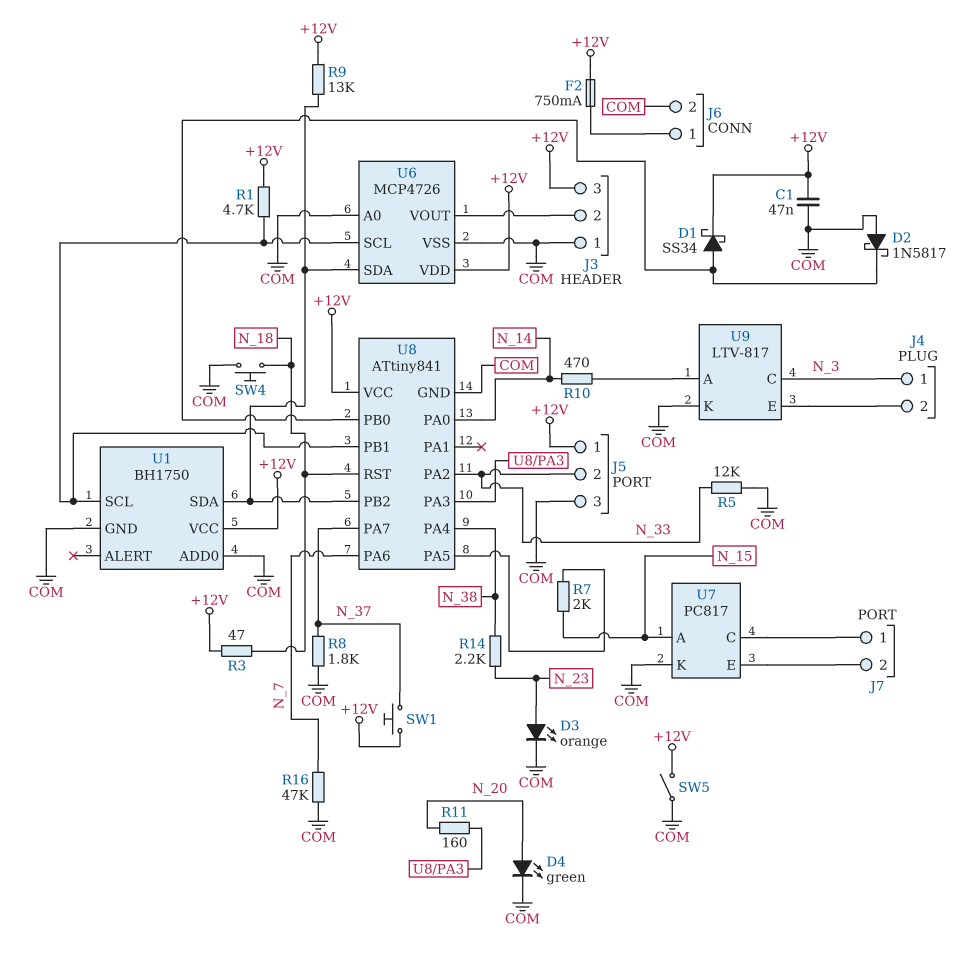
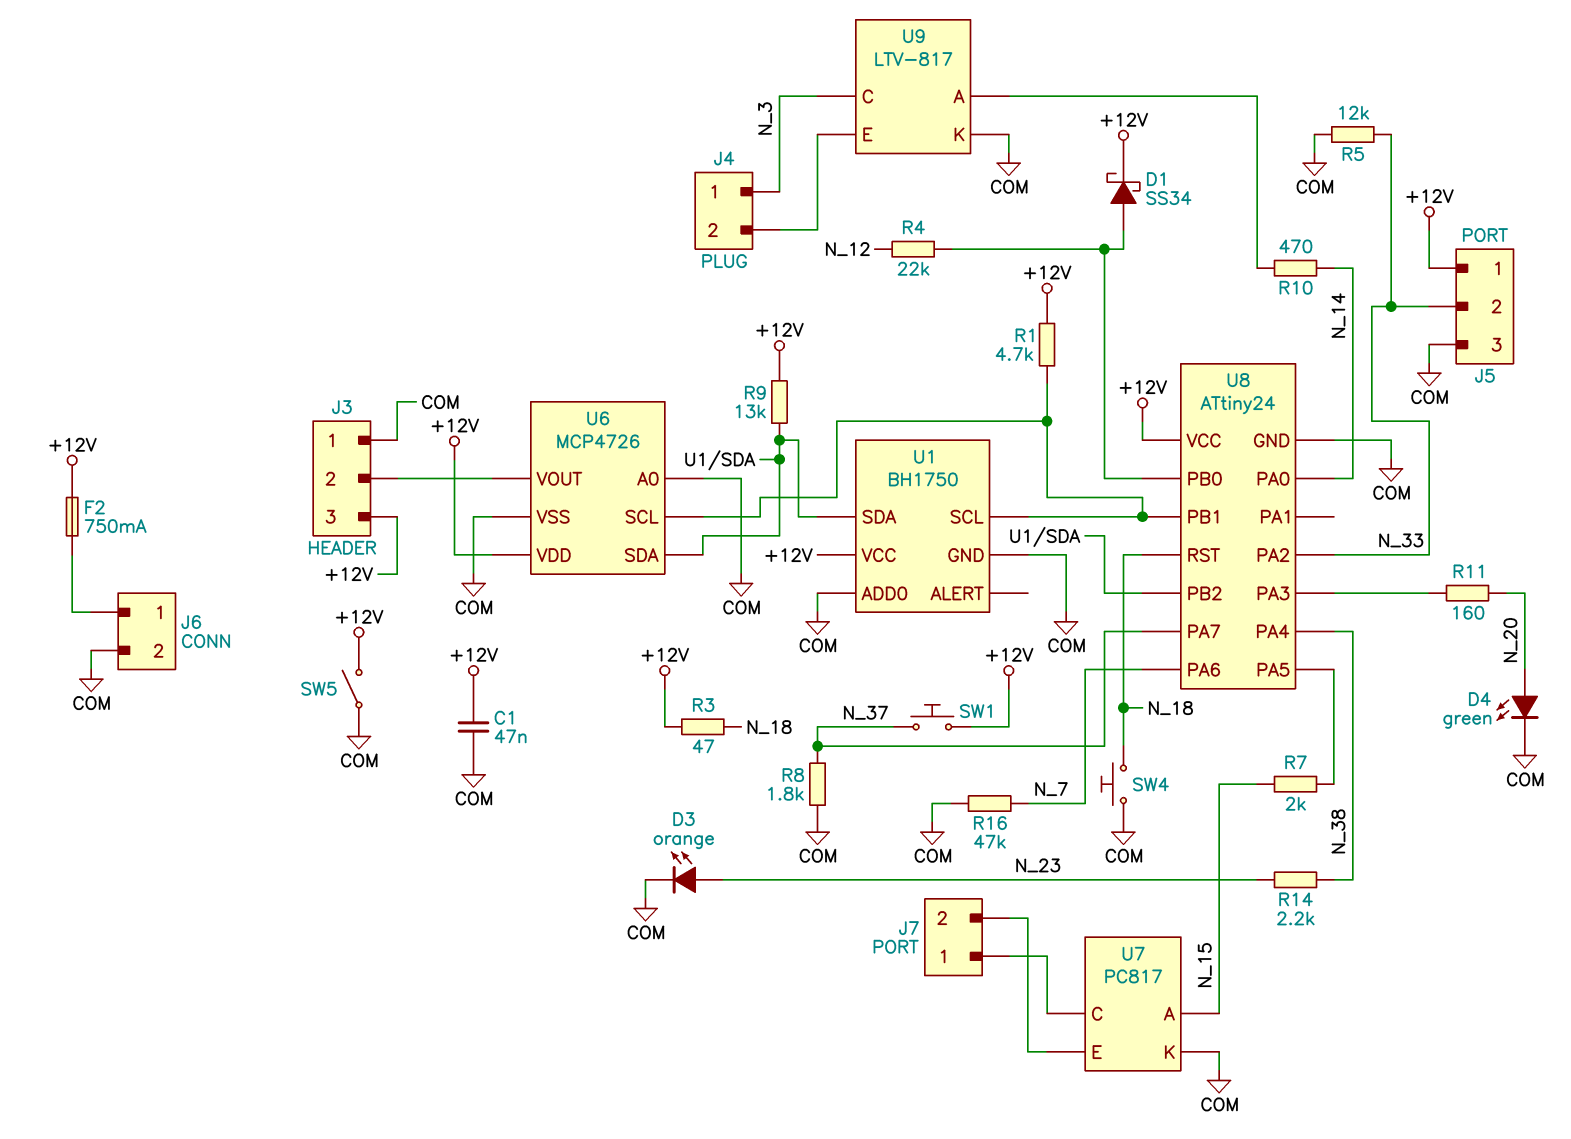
D2: schottky 1N5817 (A COM, K U8/PB0) -> none
R4: none -> 22k (N_12, U8/PB0)
U8: ATtiny841 -> ATtiny24

